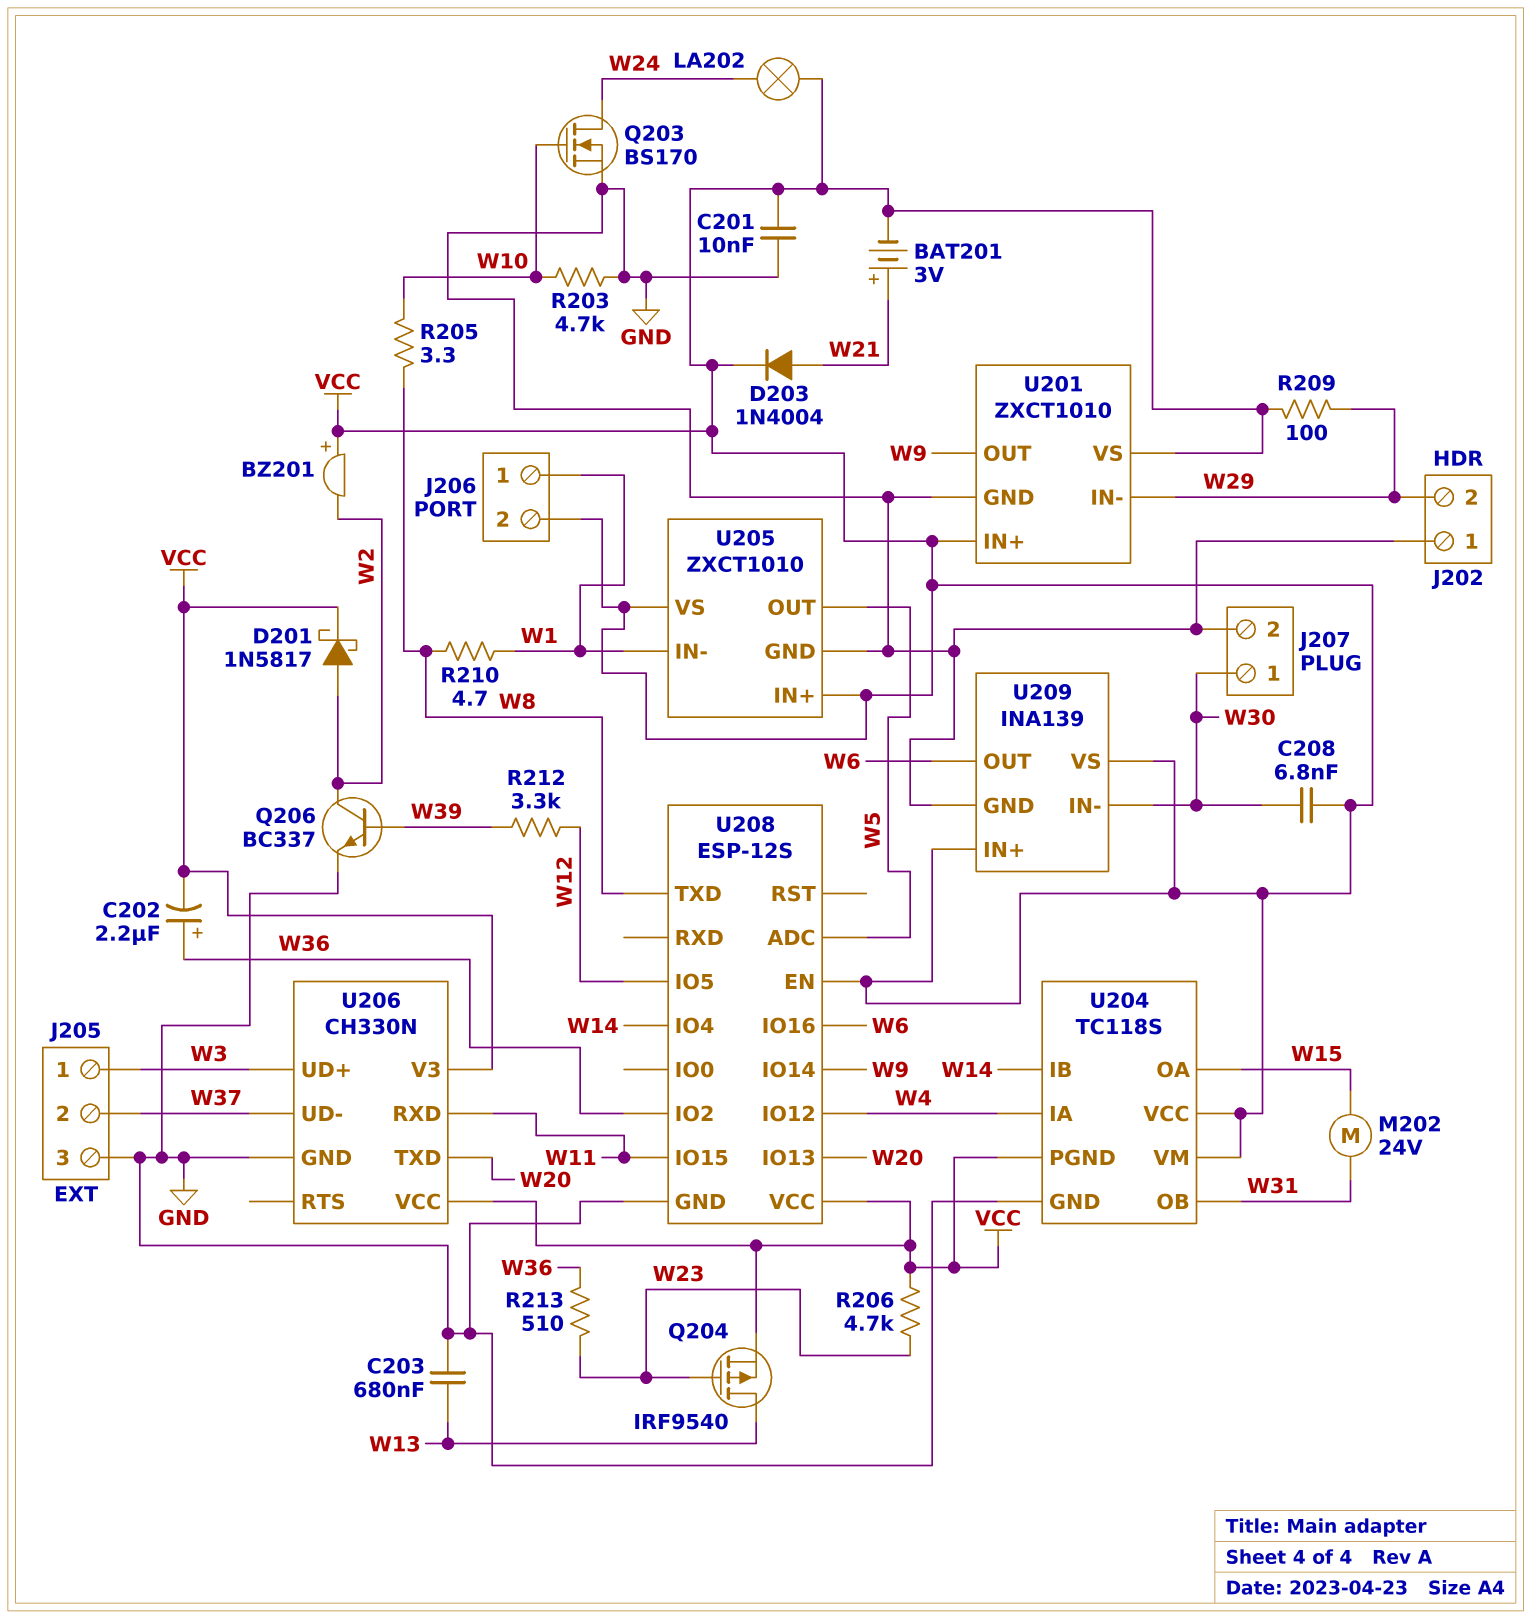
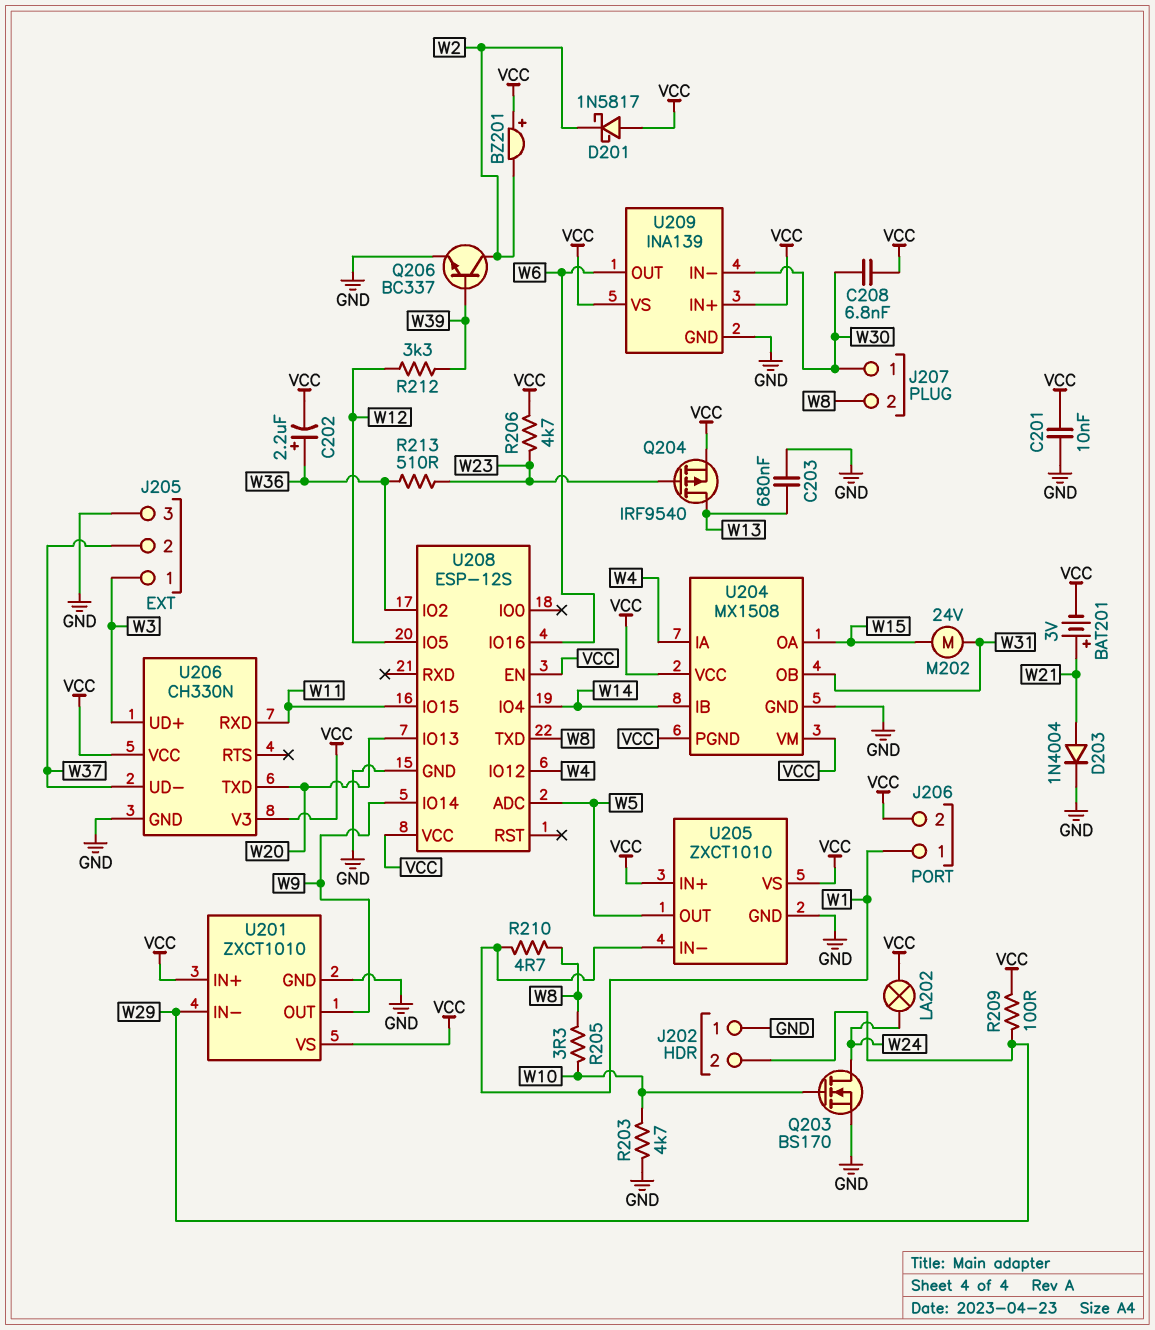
D201: schottky 1N5817 (A W2, K VCC) -> schottky 1N5817 (A VCC, K W2)
D203: diode 1N4004 (A W21, K VCC) -> diode 1N4004 (A W21, K GND)
J207 pin 2: GND -> W8
U204: TC118S -> MX1508

